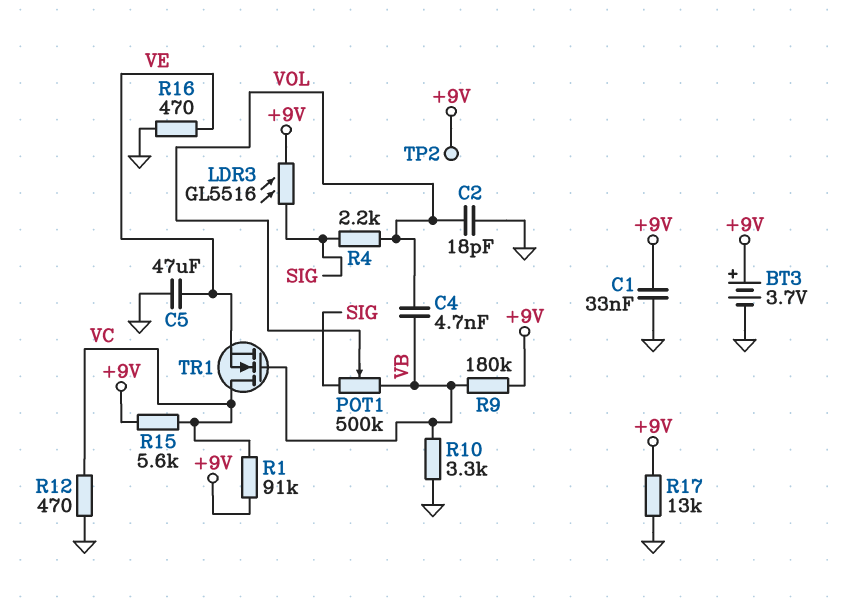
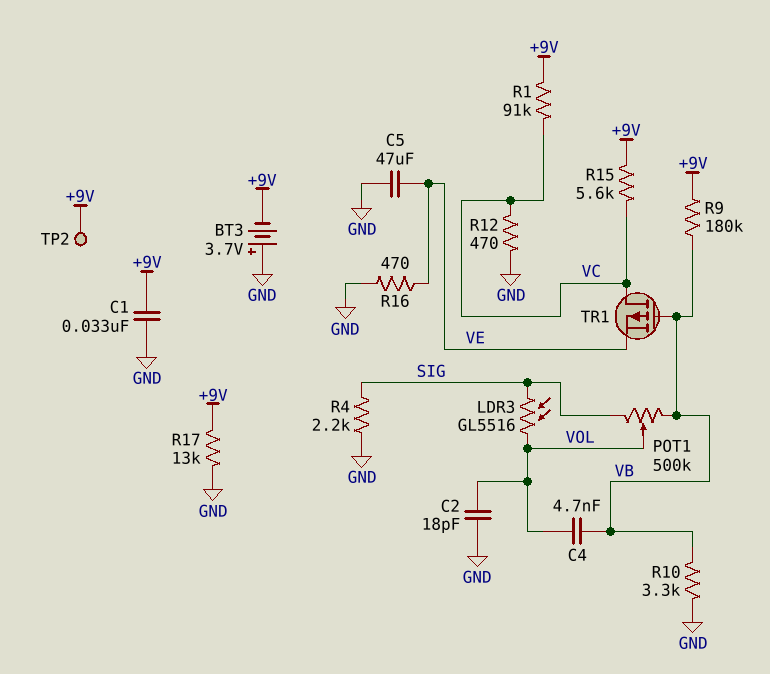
BT3: 3.7V (plus +9V, minus GND) -> 3.7V (plus GND, minus +9V)
LDR3: GL5516 (+9V, SIG) -> GL5516 (SIG, VOL)
R4: 2.2k (SIG, VOL) -> 2.2k (GND, SIG)
TR1: NMOS (G VB, D VC, S VE) -> PMOS (G VB, D VC, S VE)

